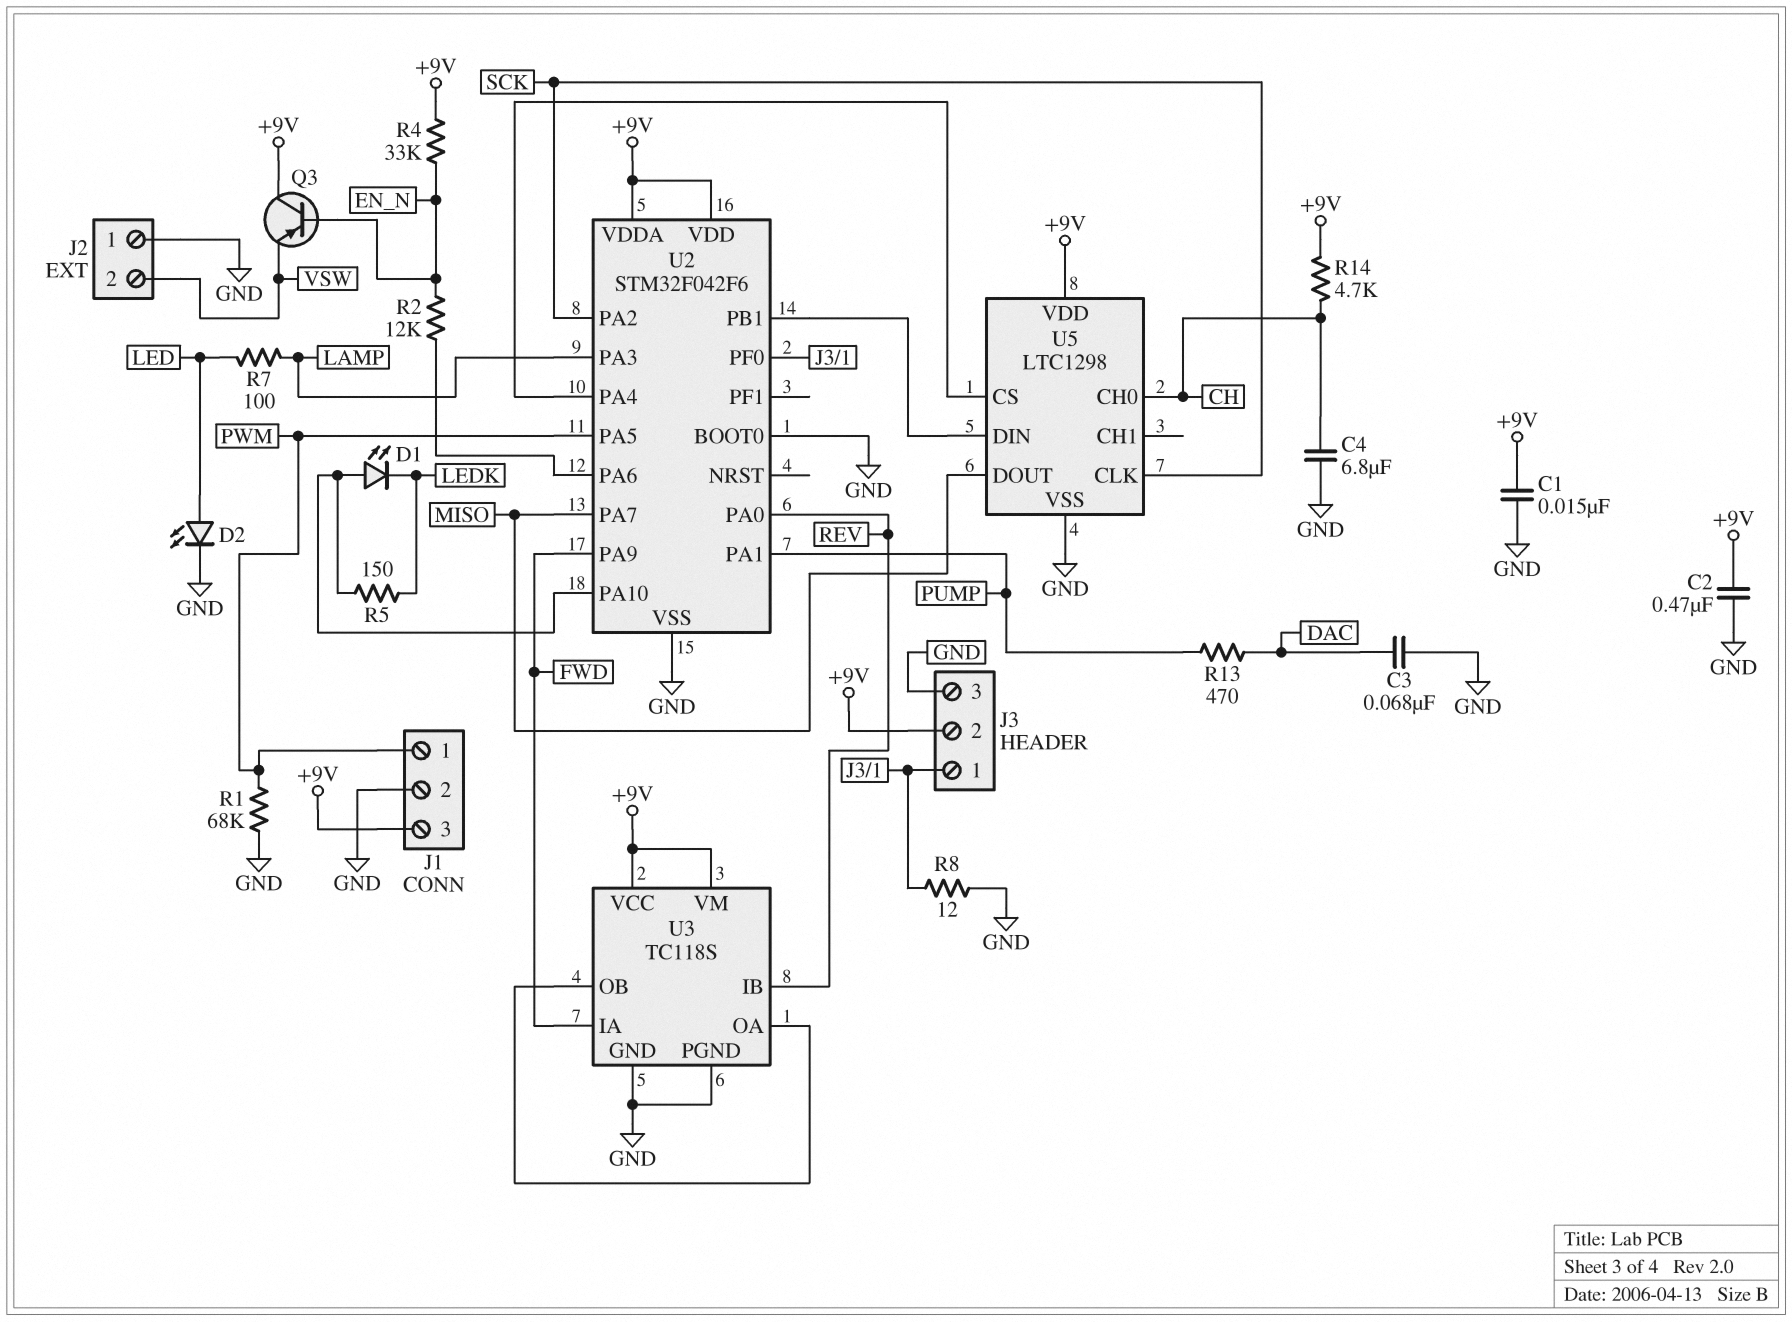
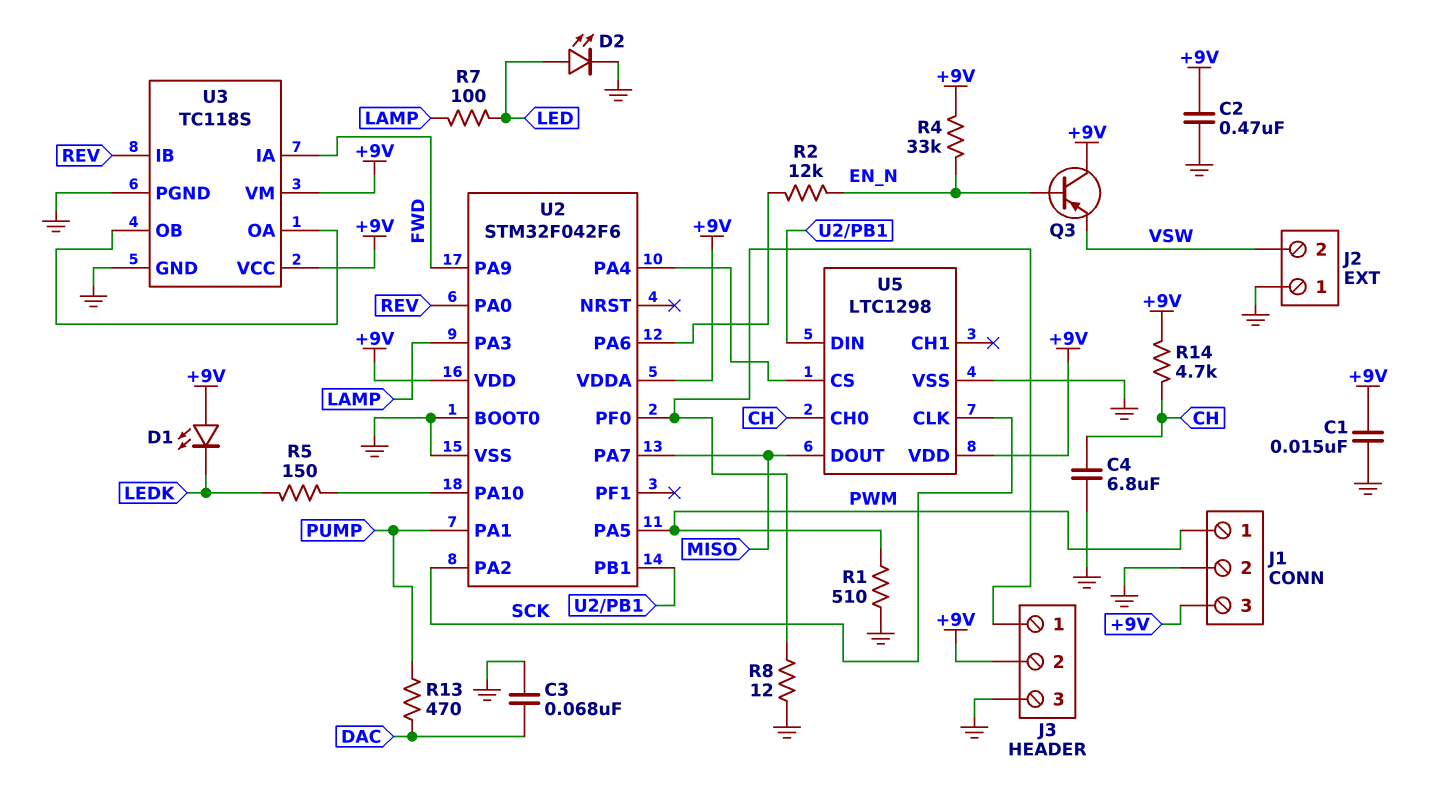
D1: LED (A U2/PA10, K LEDK) -> LED (A +9V, K LEDK)
R1: 68k (GND, PWM) -> 510 (GND, PWM)

